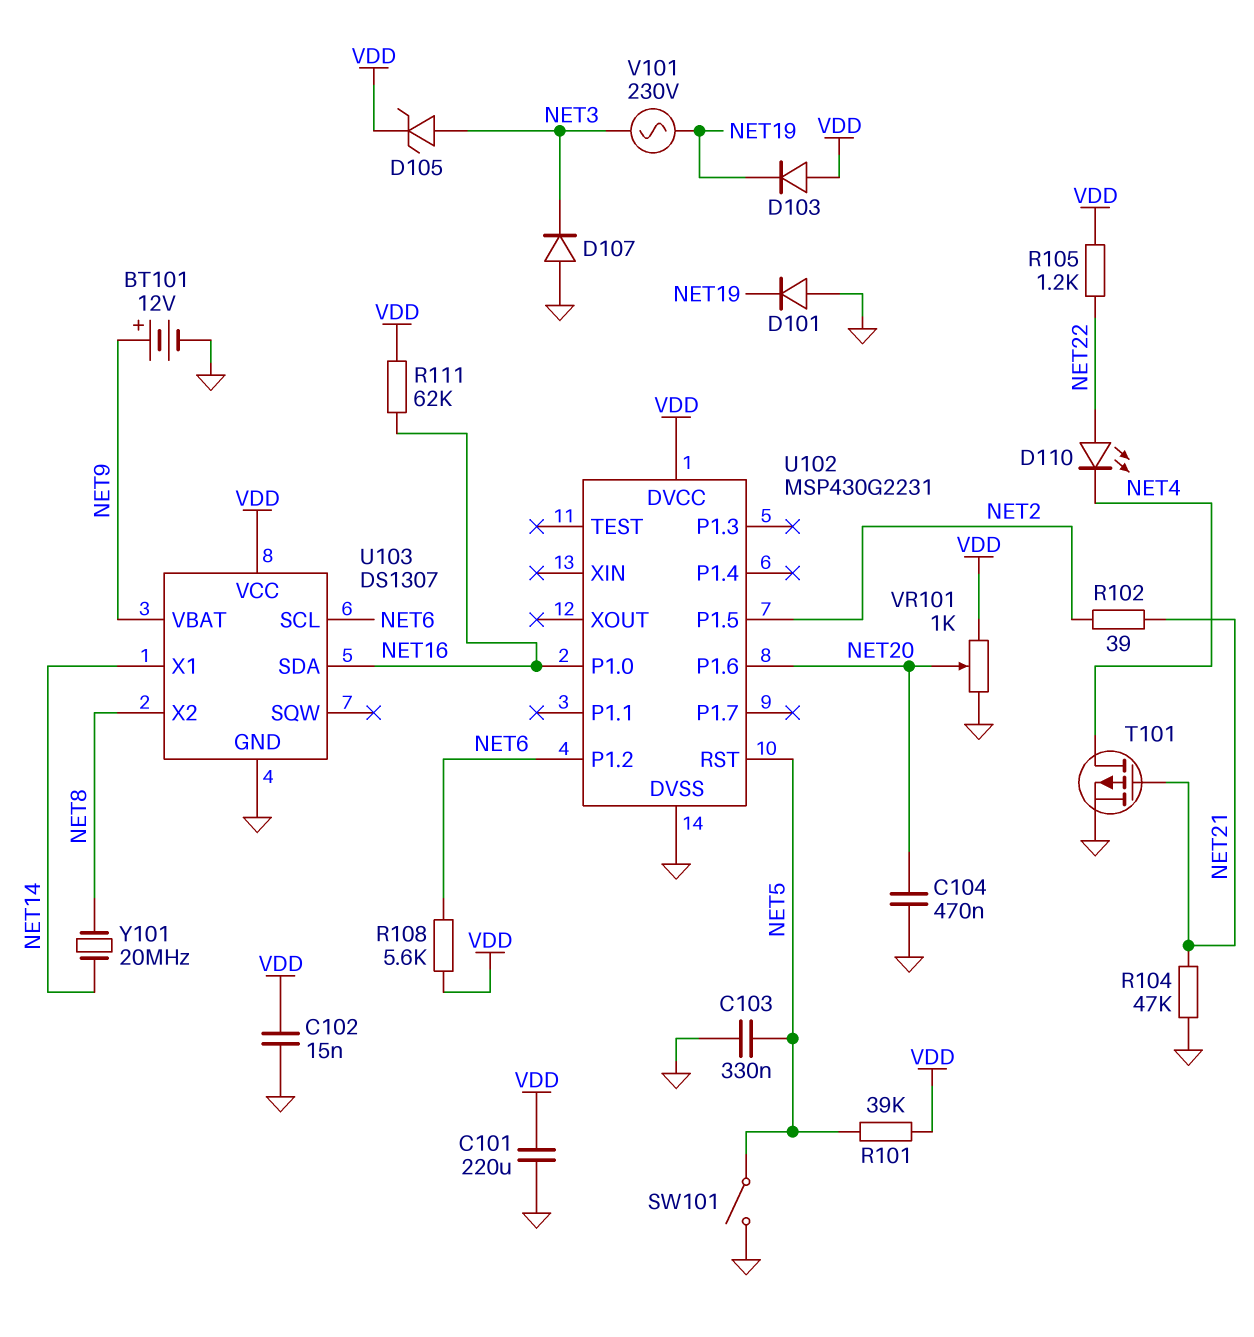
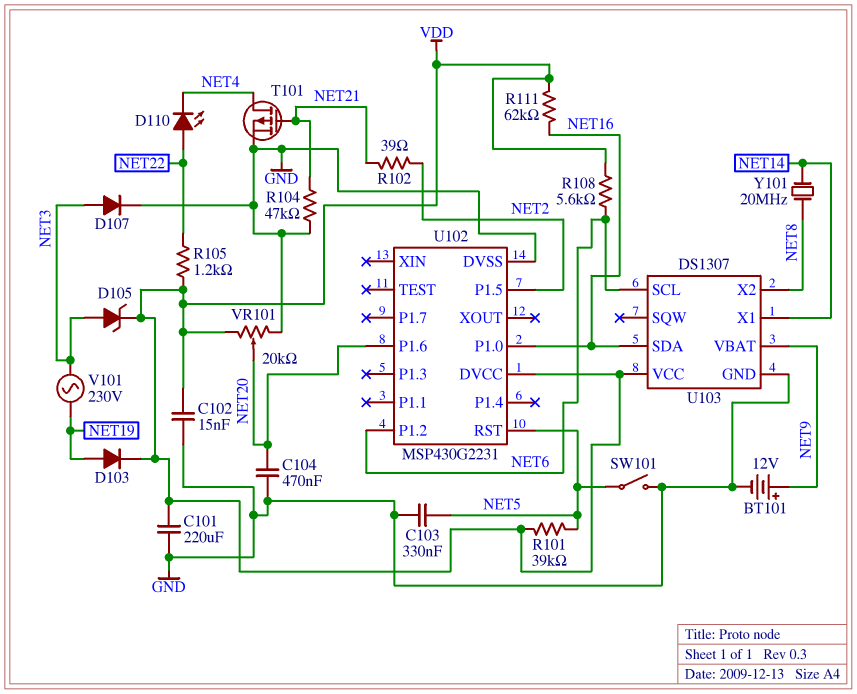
D101: diode (A GND, K NET19) -> none
D103: diode (A VDD, K NET19) -> diode (A NET19, K VDD)
D107: diode (A GND, K NET3) -> diode (A NET3, K GND)
VR101: 1k (GND, VDD, wiper NET20) -> 20k (GND, VDD, wiper NET20)

